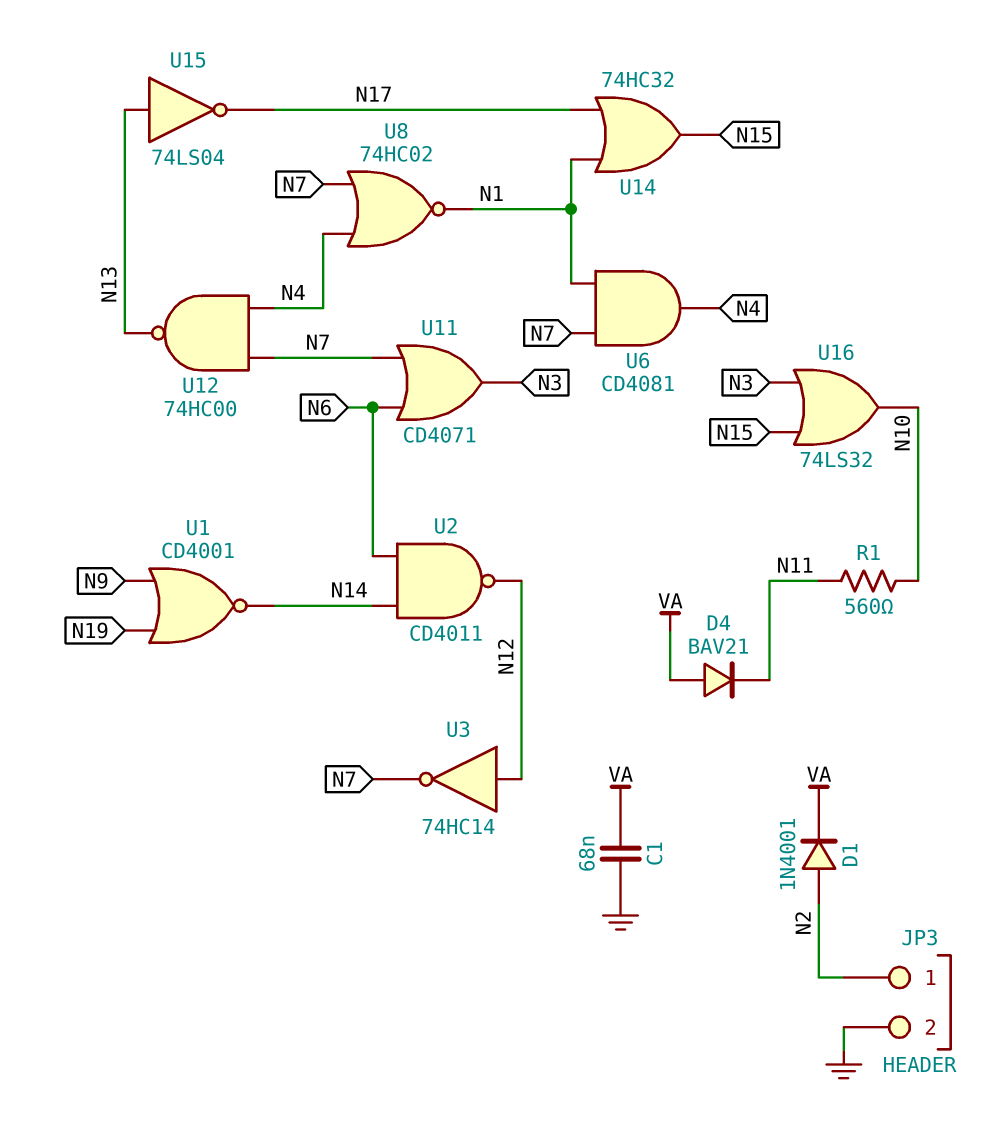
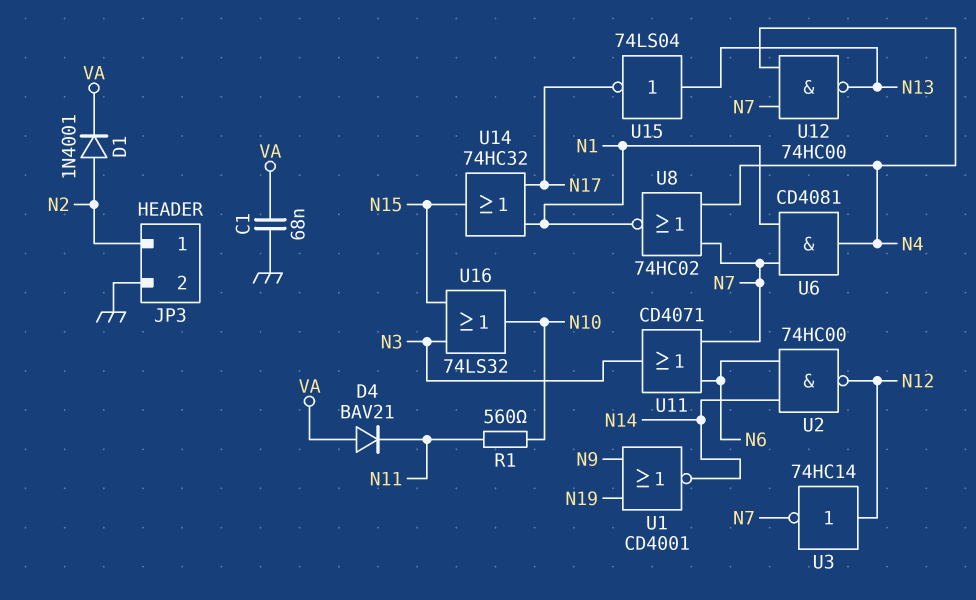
U2: NAND CD4011 (in N6, in N14, out N12) -> NAND 74HC00 (in N6, in N14, out N12)

